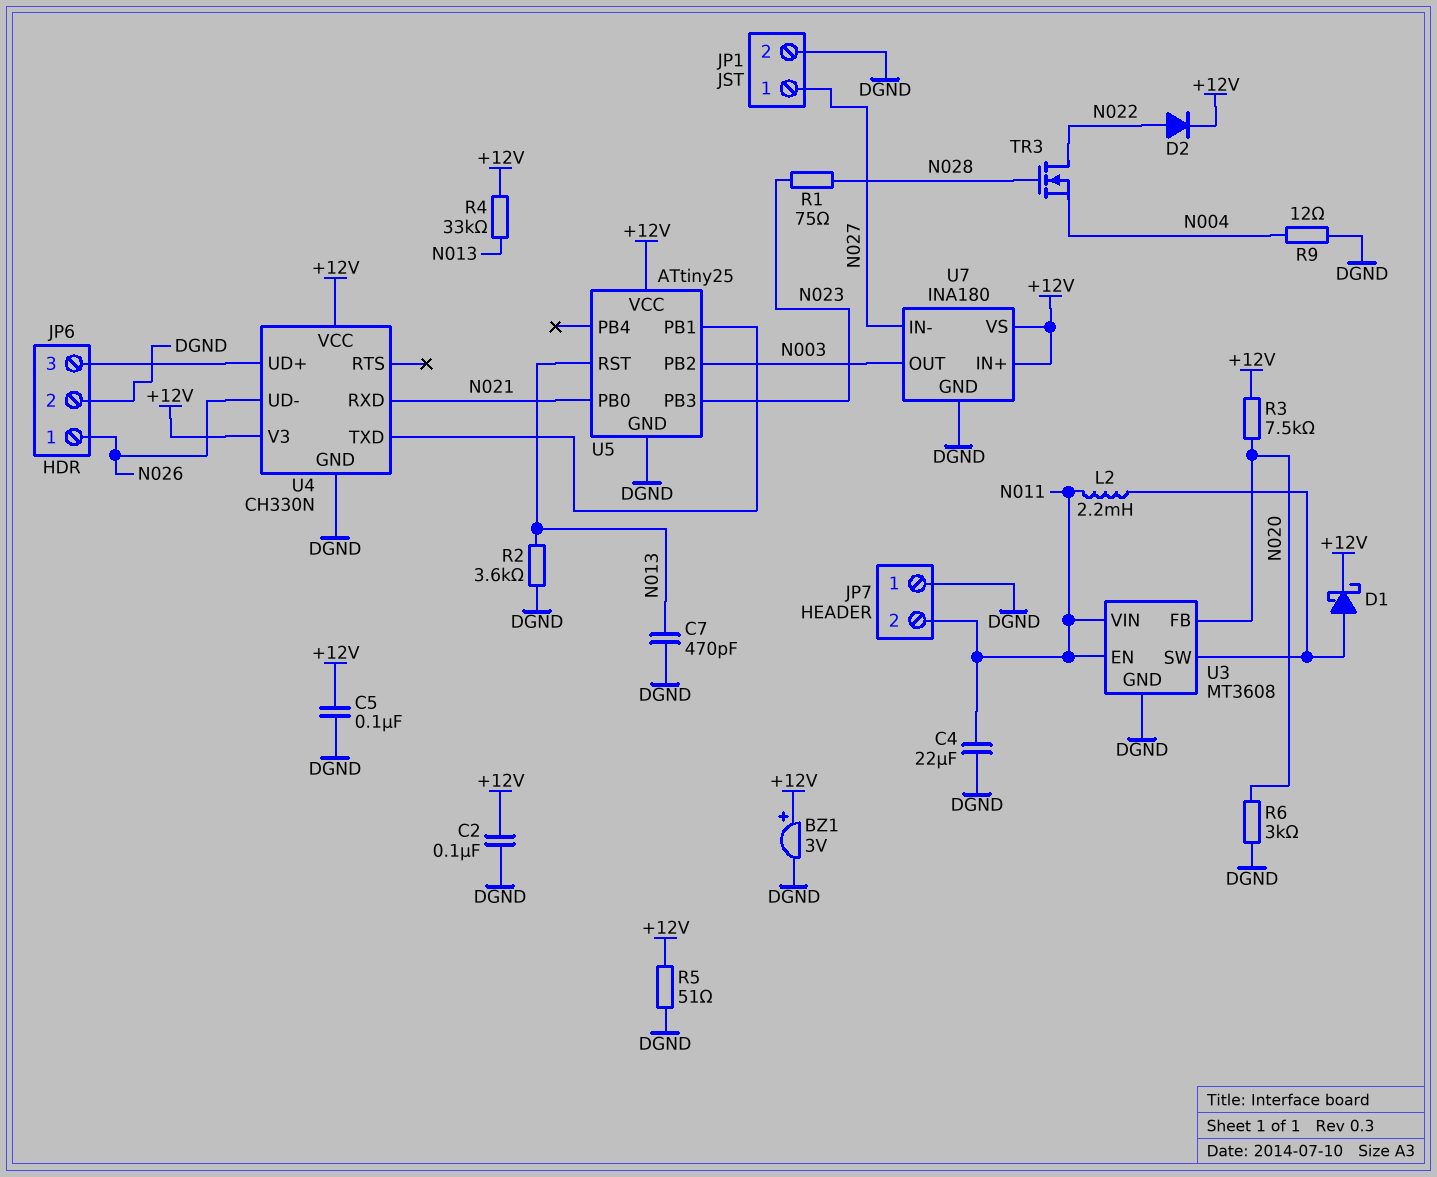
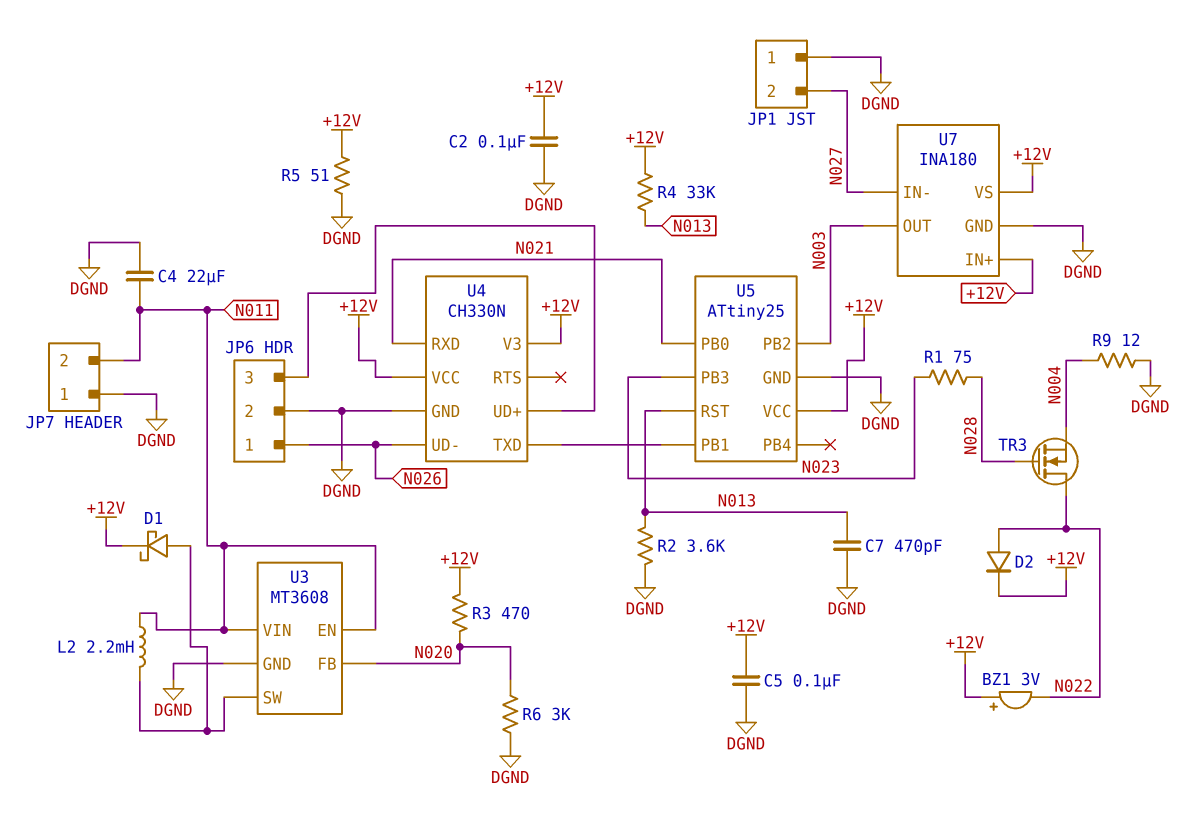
BZ1: buzzer 3V (plus +12V, minus DGND) -> buzzer 3V (plus +12V, minus N022)
JP1 pin 1: N027 -> DGND
JP1 pin 2: DGND -> N027
R3: 7.5k (+12V, N020) -> 470 (+12V, N020)

